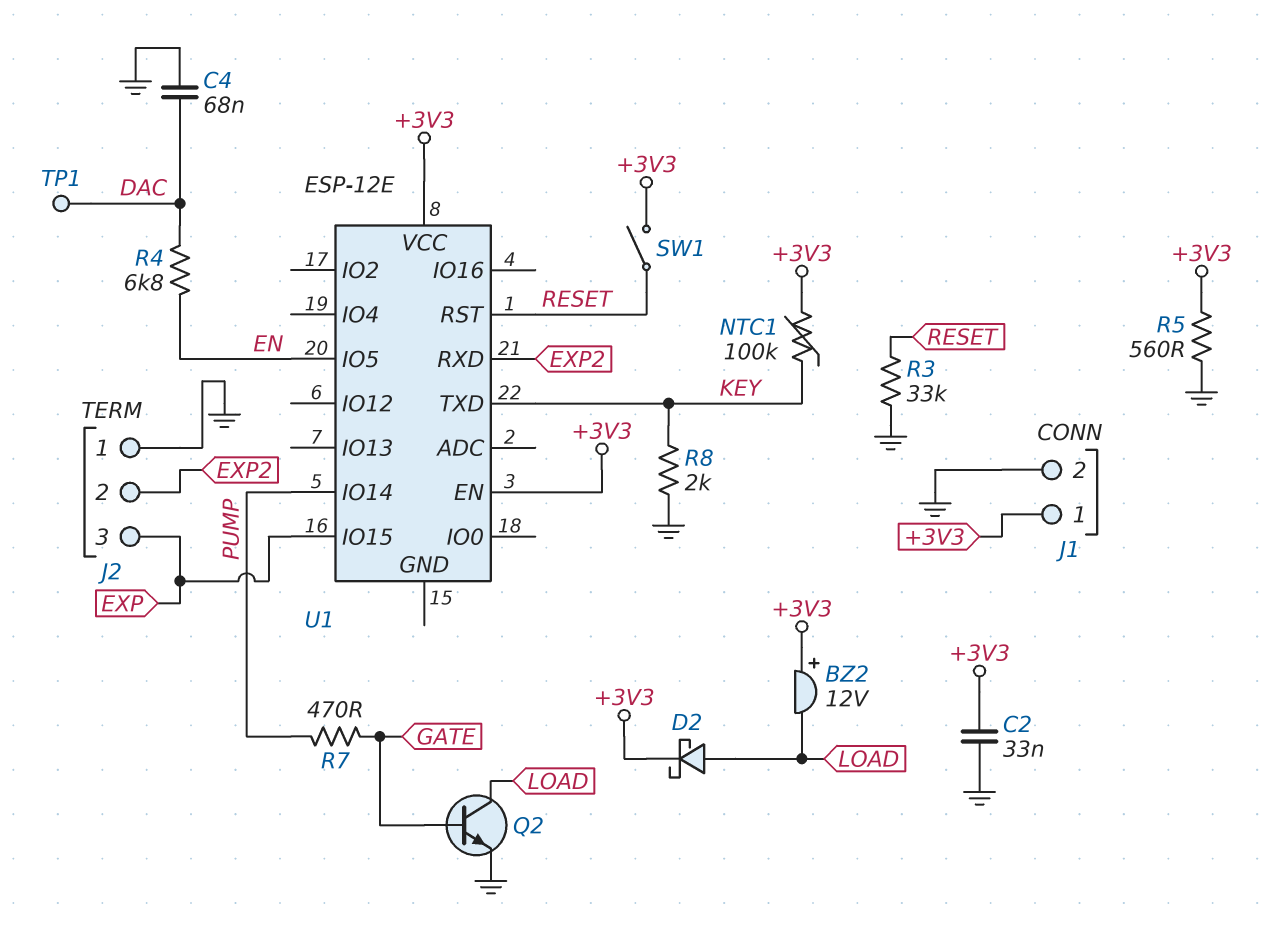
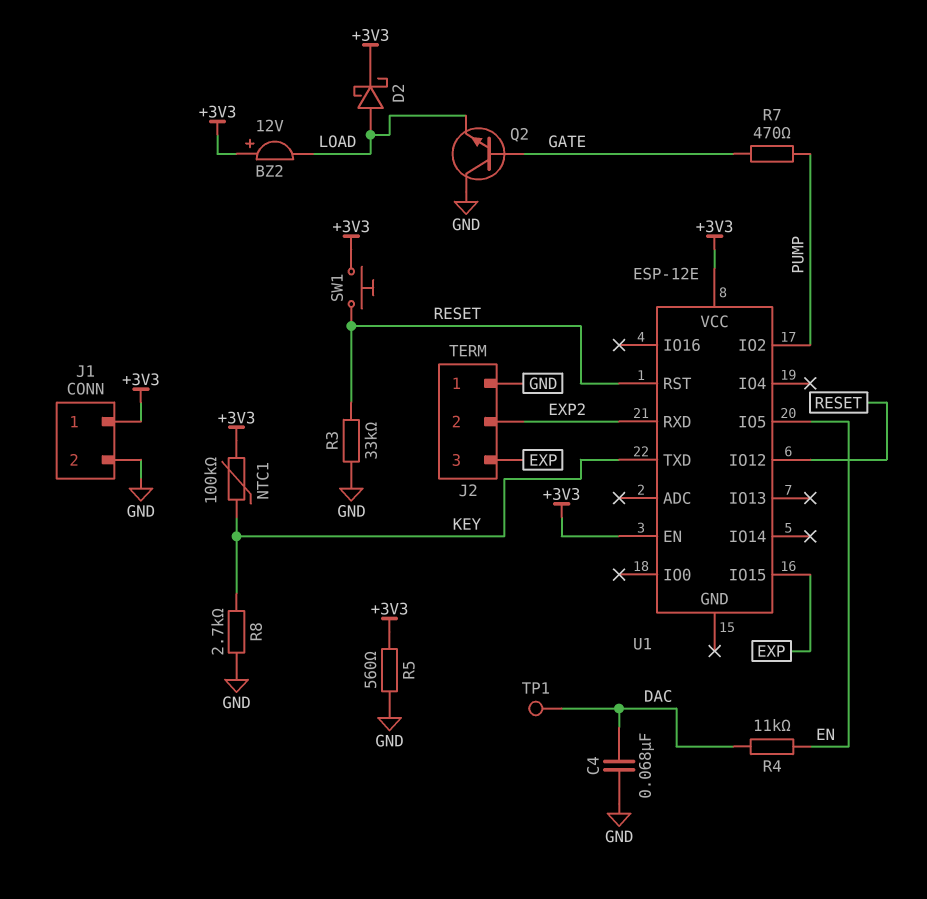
C2: 33nF (+3V3, GND) -> none
Q2: NPN (B GATE, C LOAD, E GND) -> NPN (B GATE, C GND, E LOAD)
R4: 6.8k (DAC, EN) -> 11k (DAC, EN)
R8: 2k (GND, KEY) -> 2.7k (GND, KEY)
SW1: switch (+3V3, RESET) -> button (+3V3, RESET)
U1 pin IO2: none -> PUMP
U1 pin IO12: none -> RESET
U1 pin IO14: PUMP -> none

